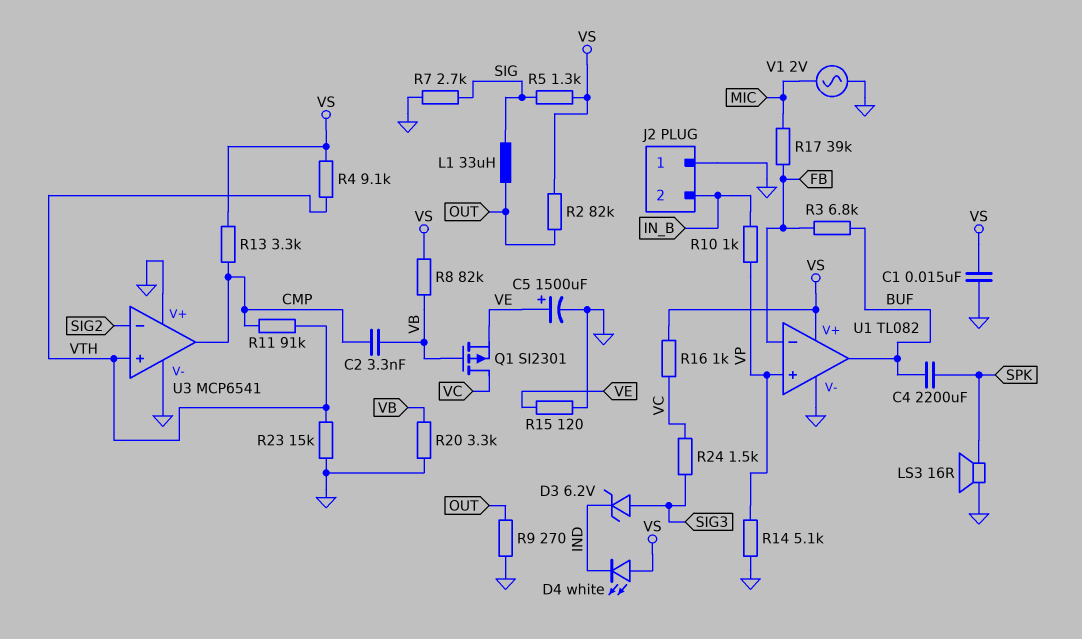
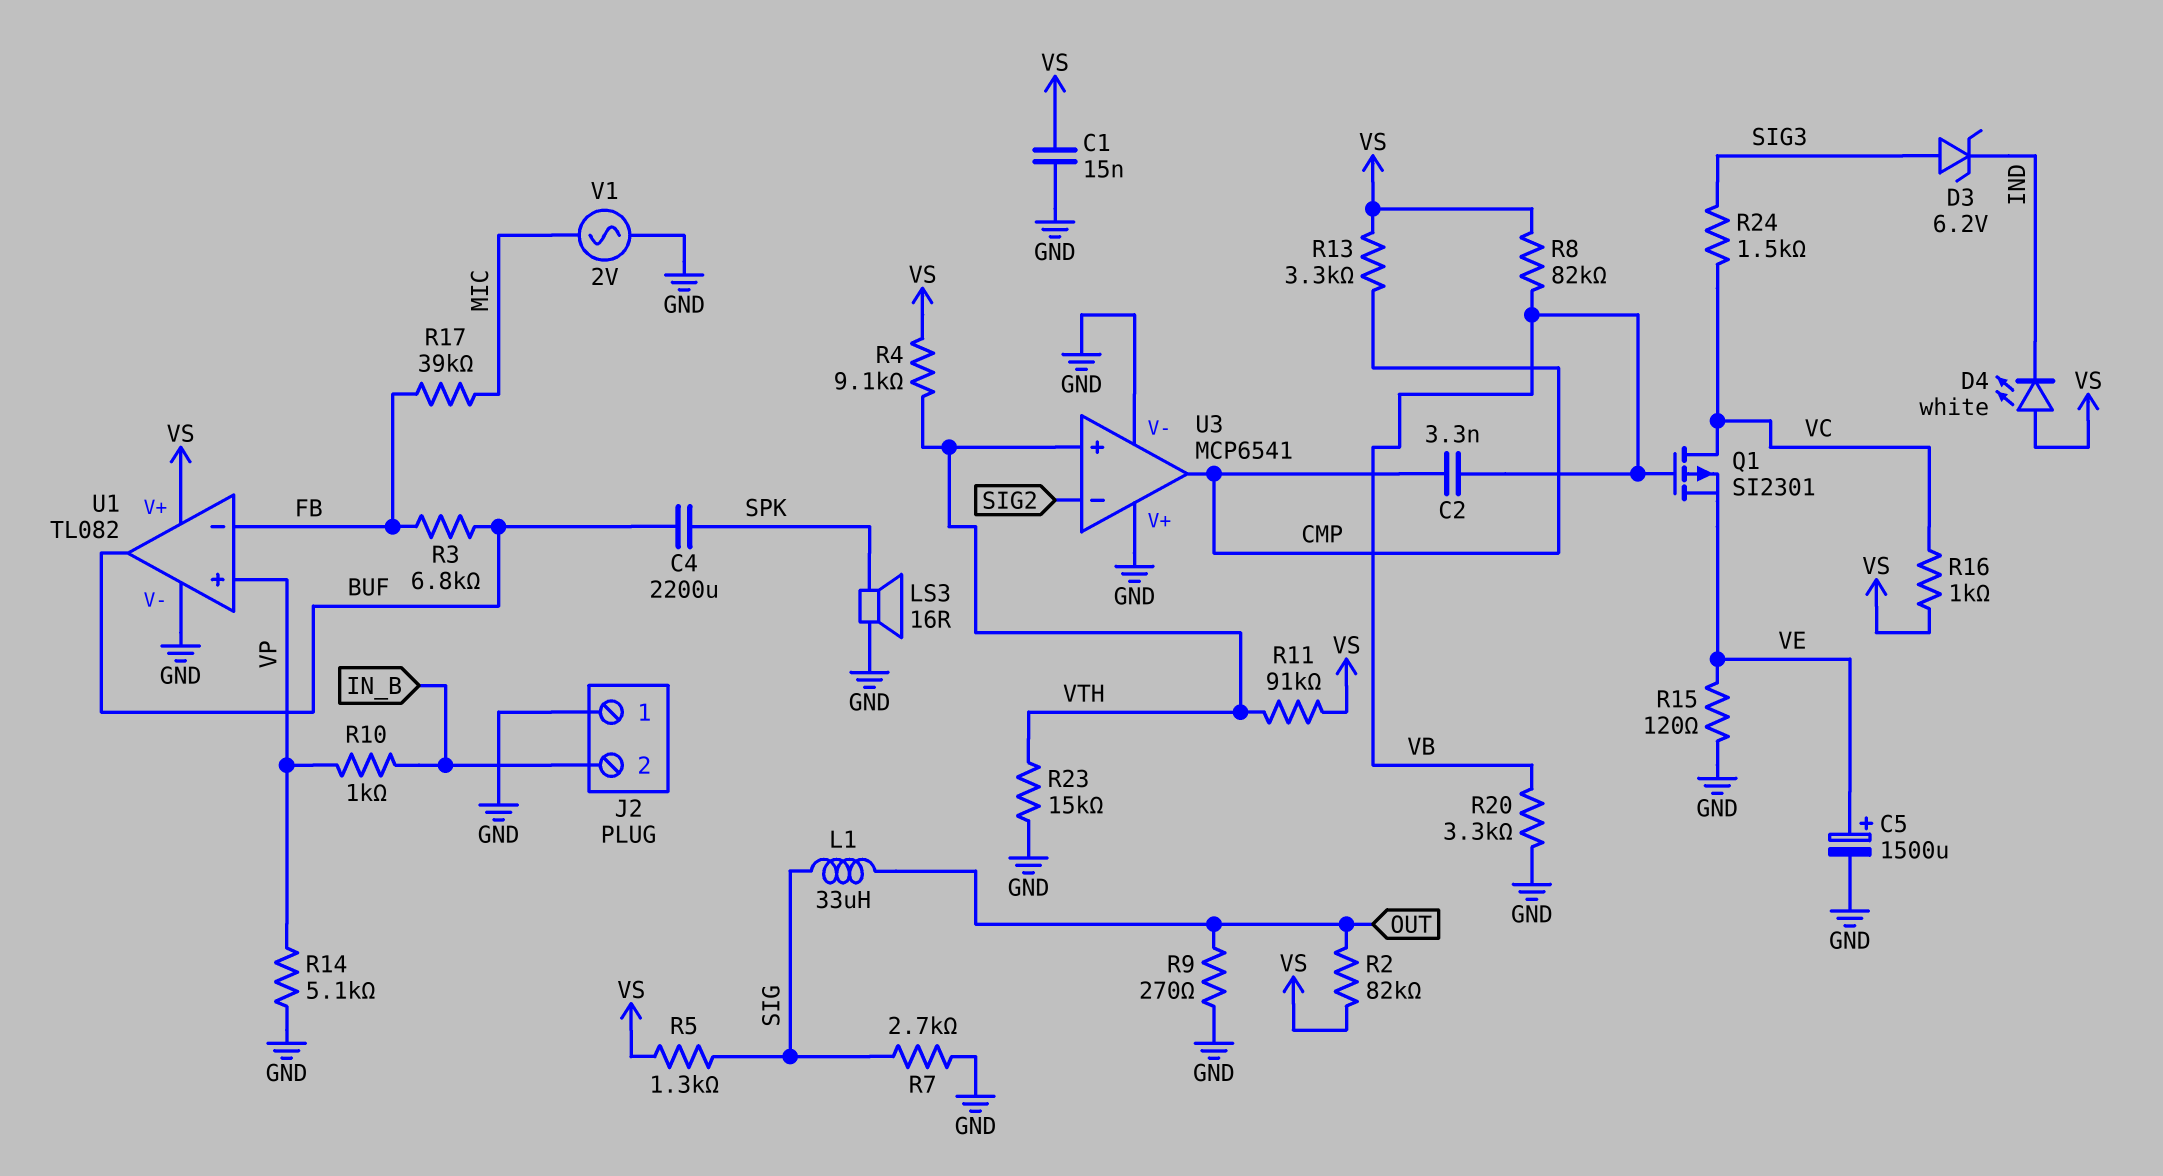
R11: 91k (CMP, VTH) -> 91k (VS, VTH)

